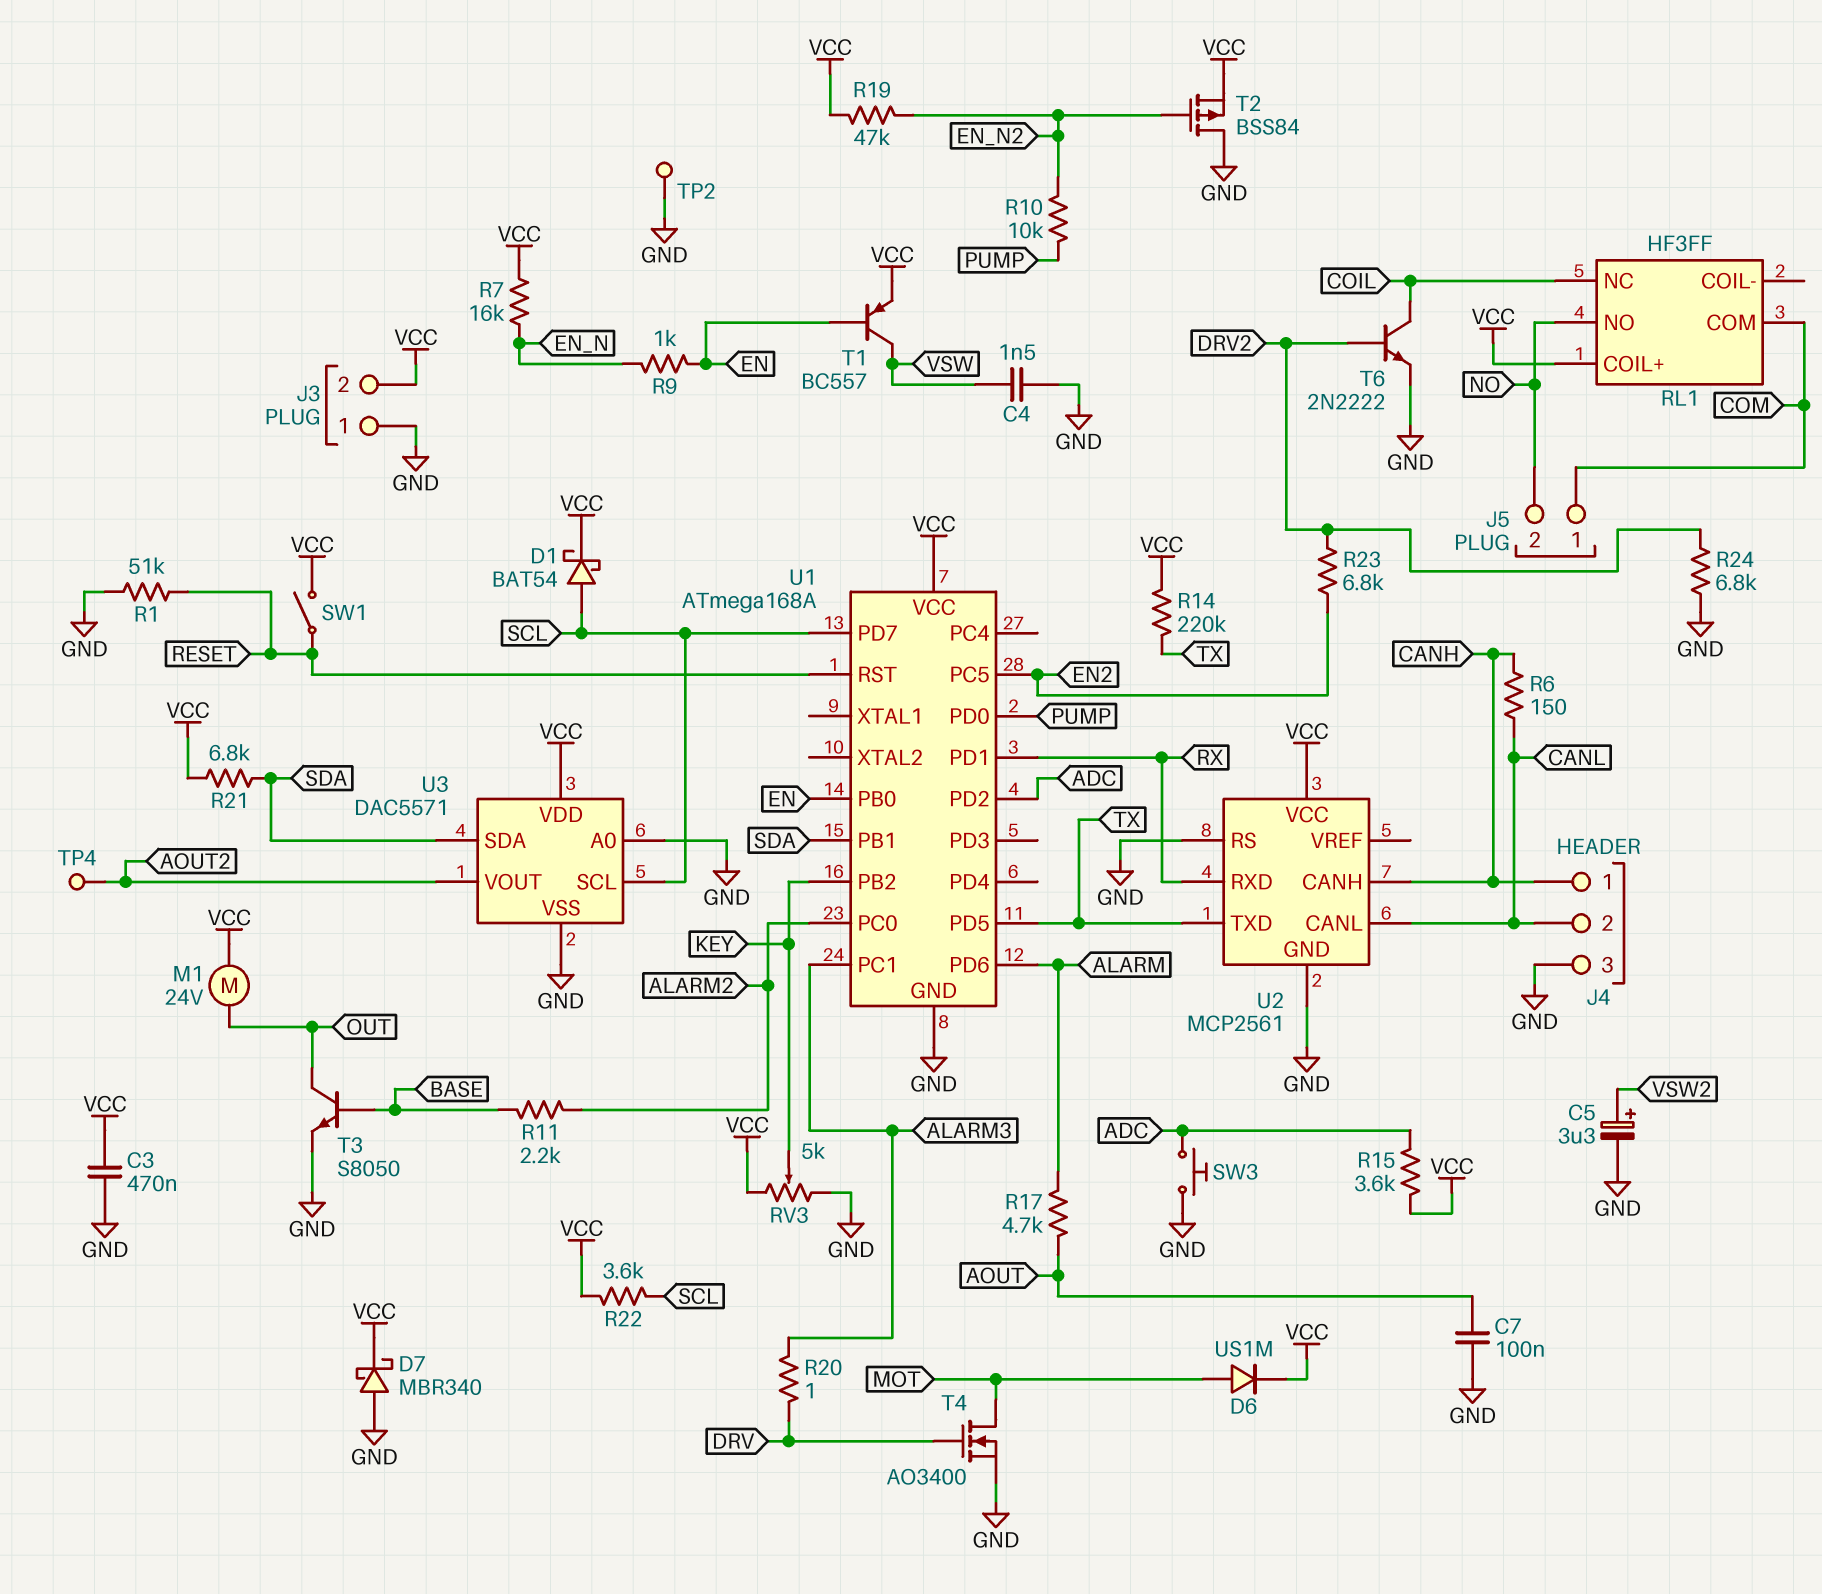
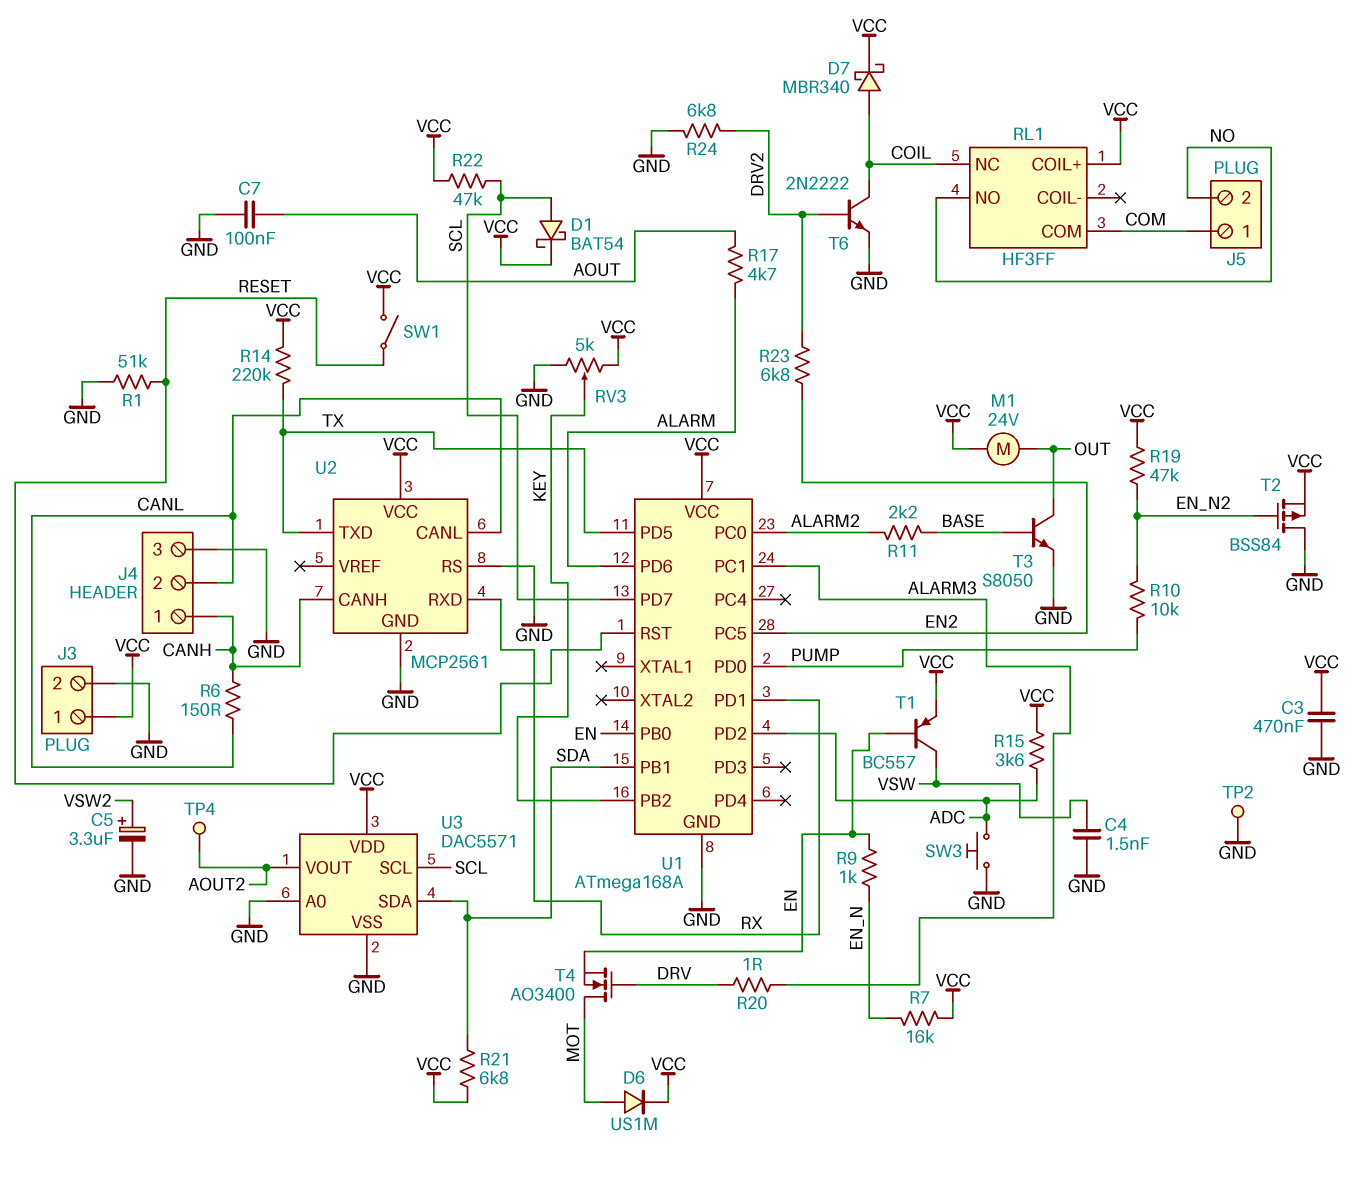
D7: schottky MBR340 (A GND, K VCC) -> schottky MBR340 (A COIL, K VCC)
J3 pin 1: GND -> VCC
J3 pin 2: VCC -> GND
R22: 3.6k (SCL, VCC) -> 47k (SCL, VCC)
T4: NMOS AO3400 (G DRV, D MOT, S GND) -> NMOS AO3400 (G DRV, D MOT, S EN)

